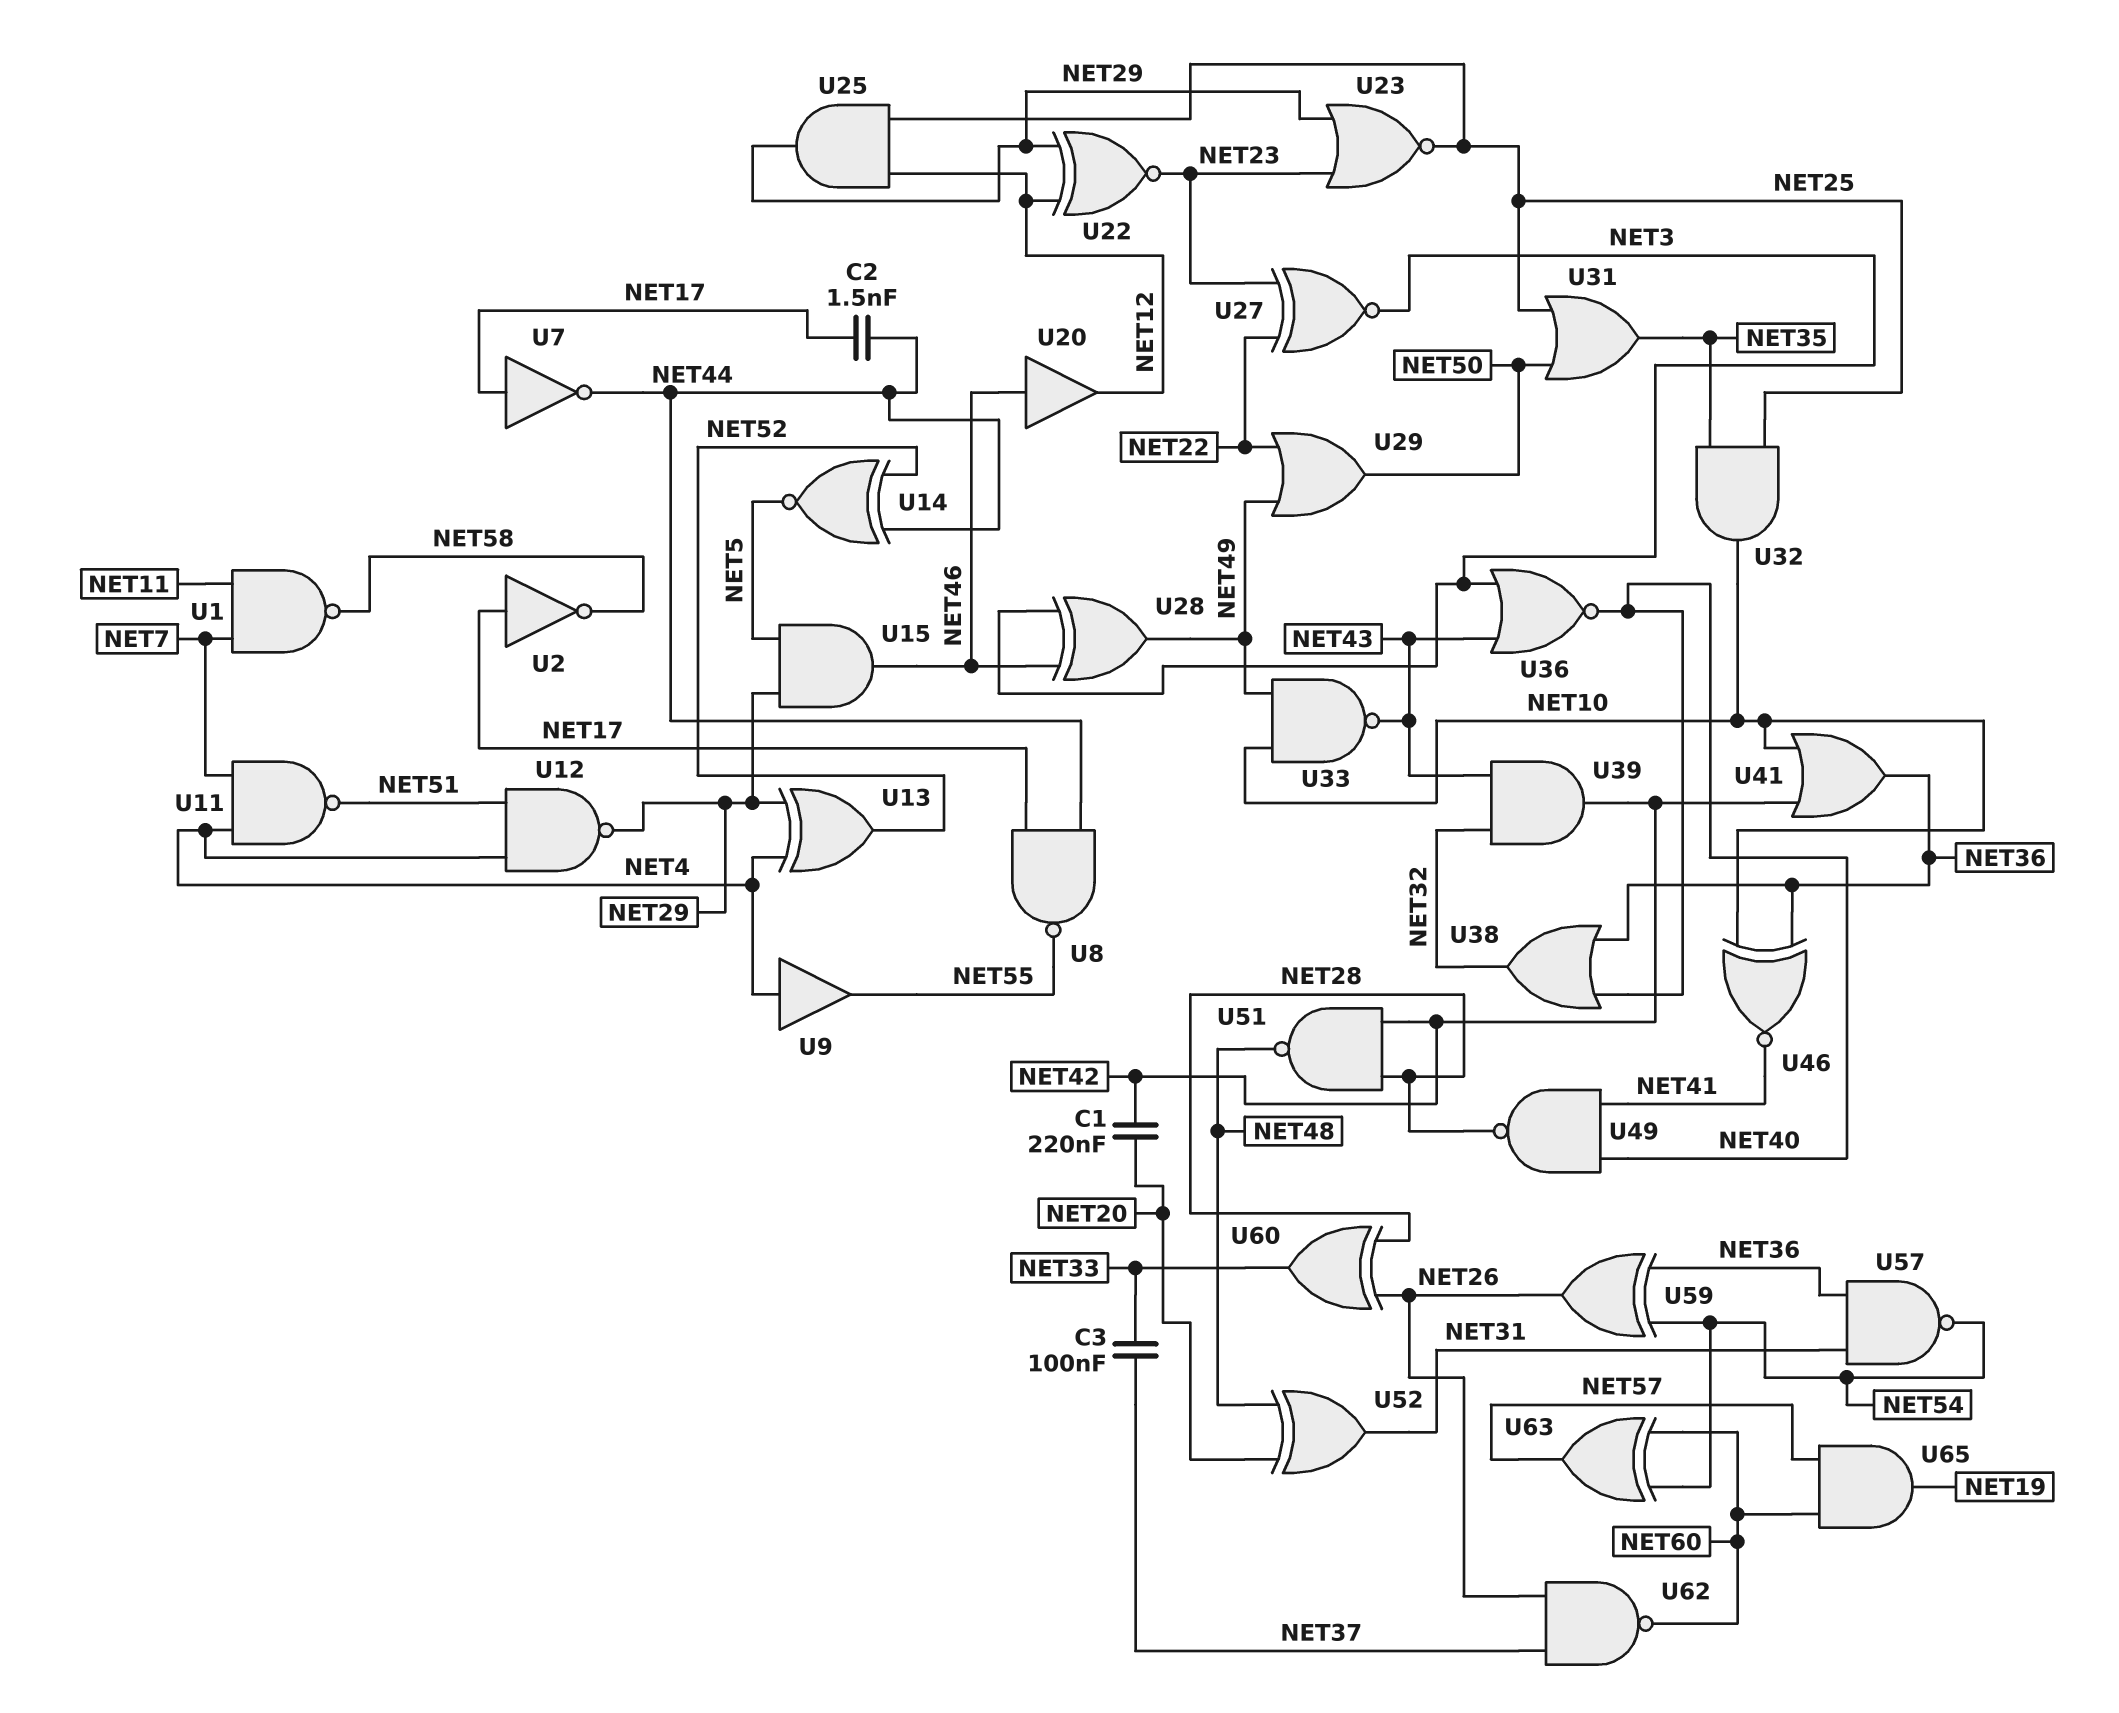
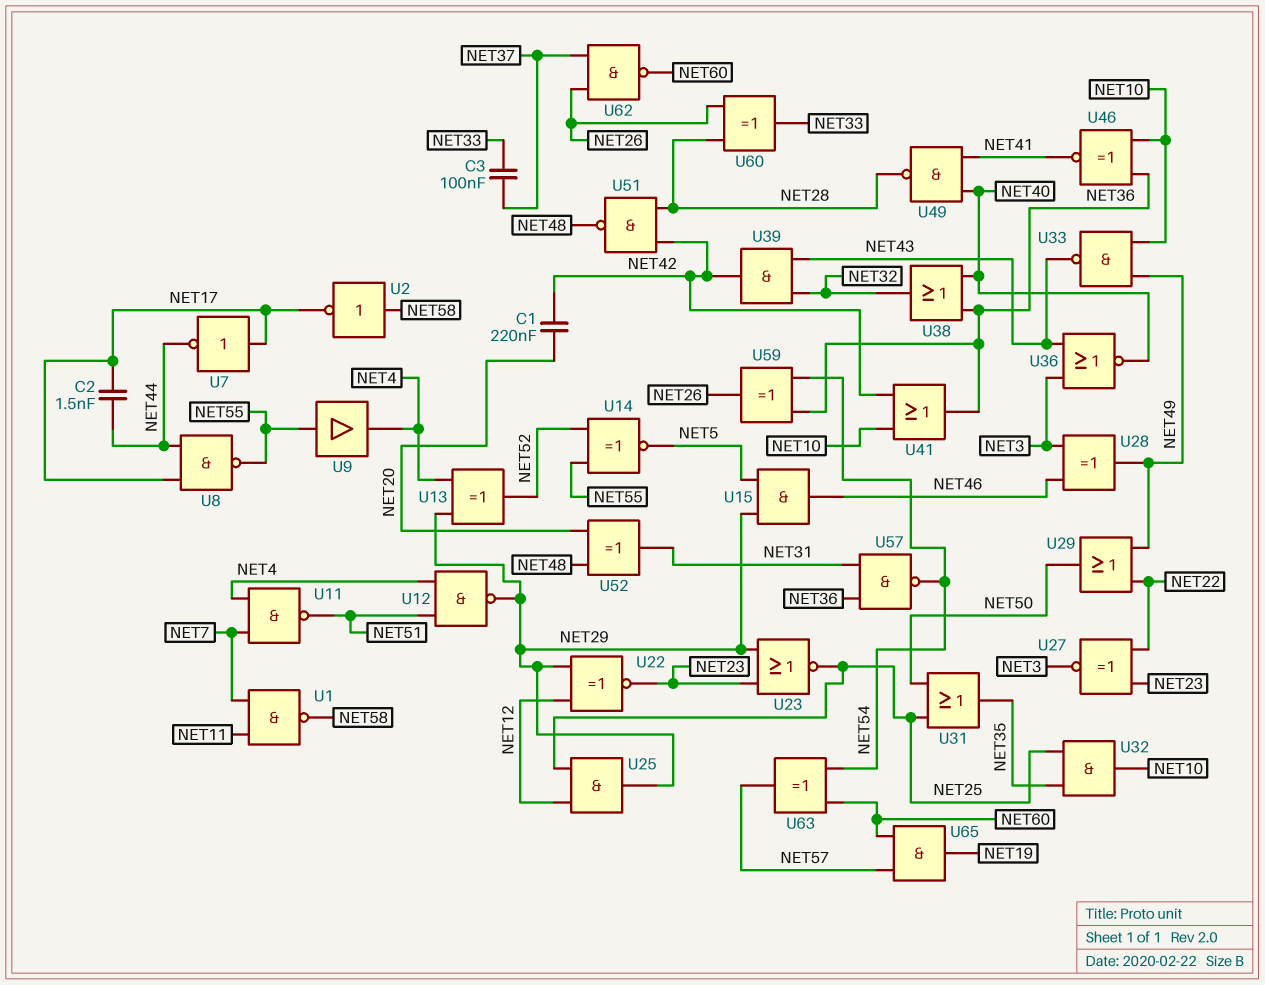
U2: NOT (in NET17, out NET58) -> NOT (in NET58, out NET17)
U9: buffer (in NET4, out NET55) -> buffer (in NET55, out NET4)
U14: XNOR (in NET44, in NET52, out NET5) -> XNOR (in NET52, in NET55, out NET5)
U20: buffer (in NET46, out NET12) -> none

